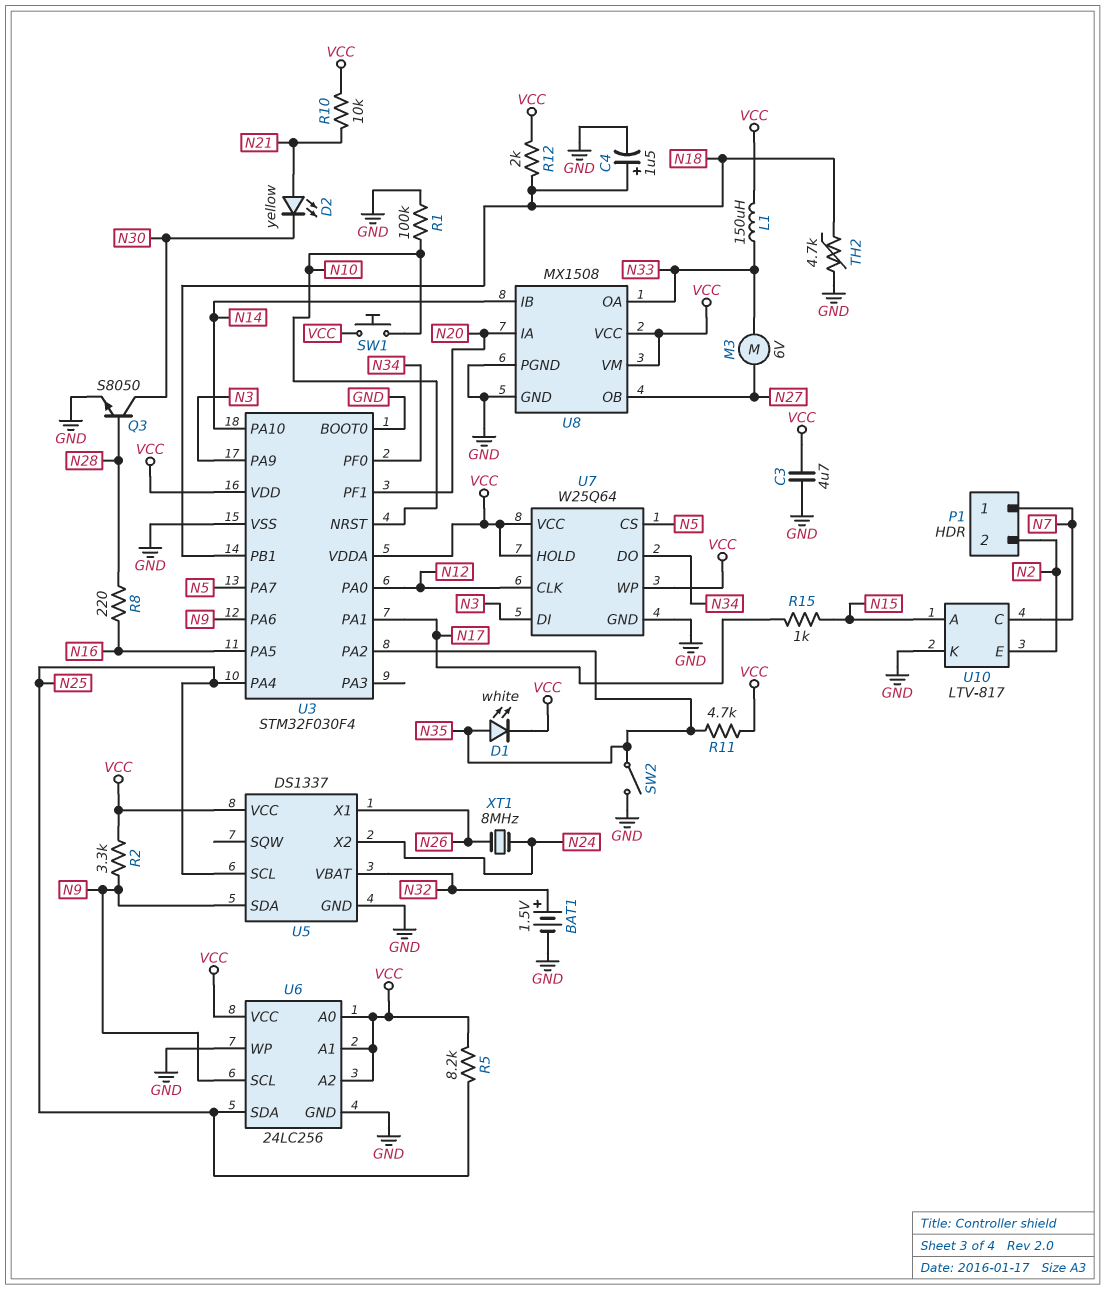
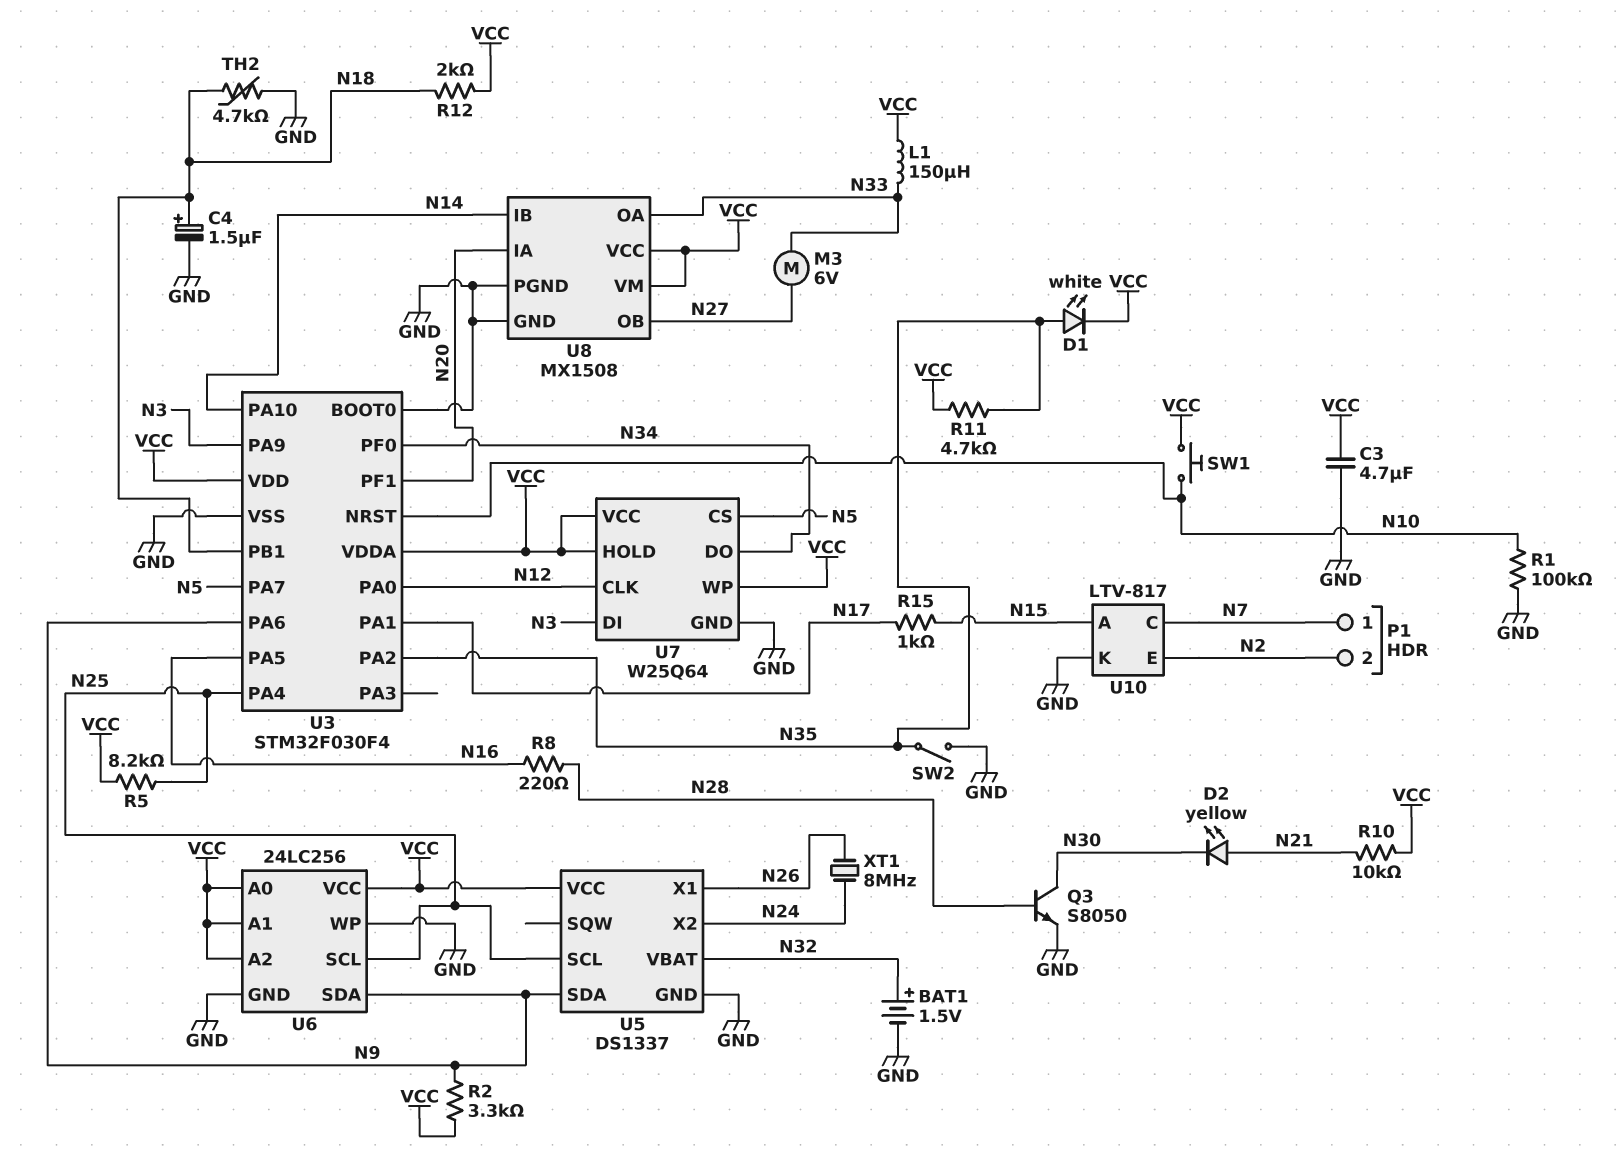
U6 pin SCL: N9 -> N25
U6 pin SDA: N25 -> N9

